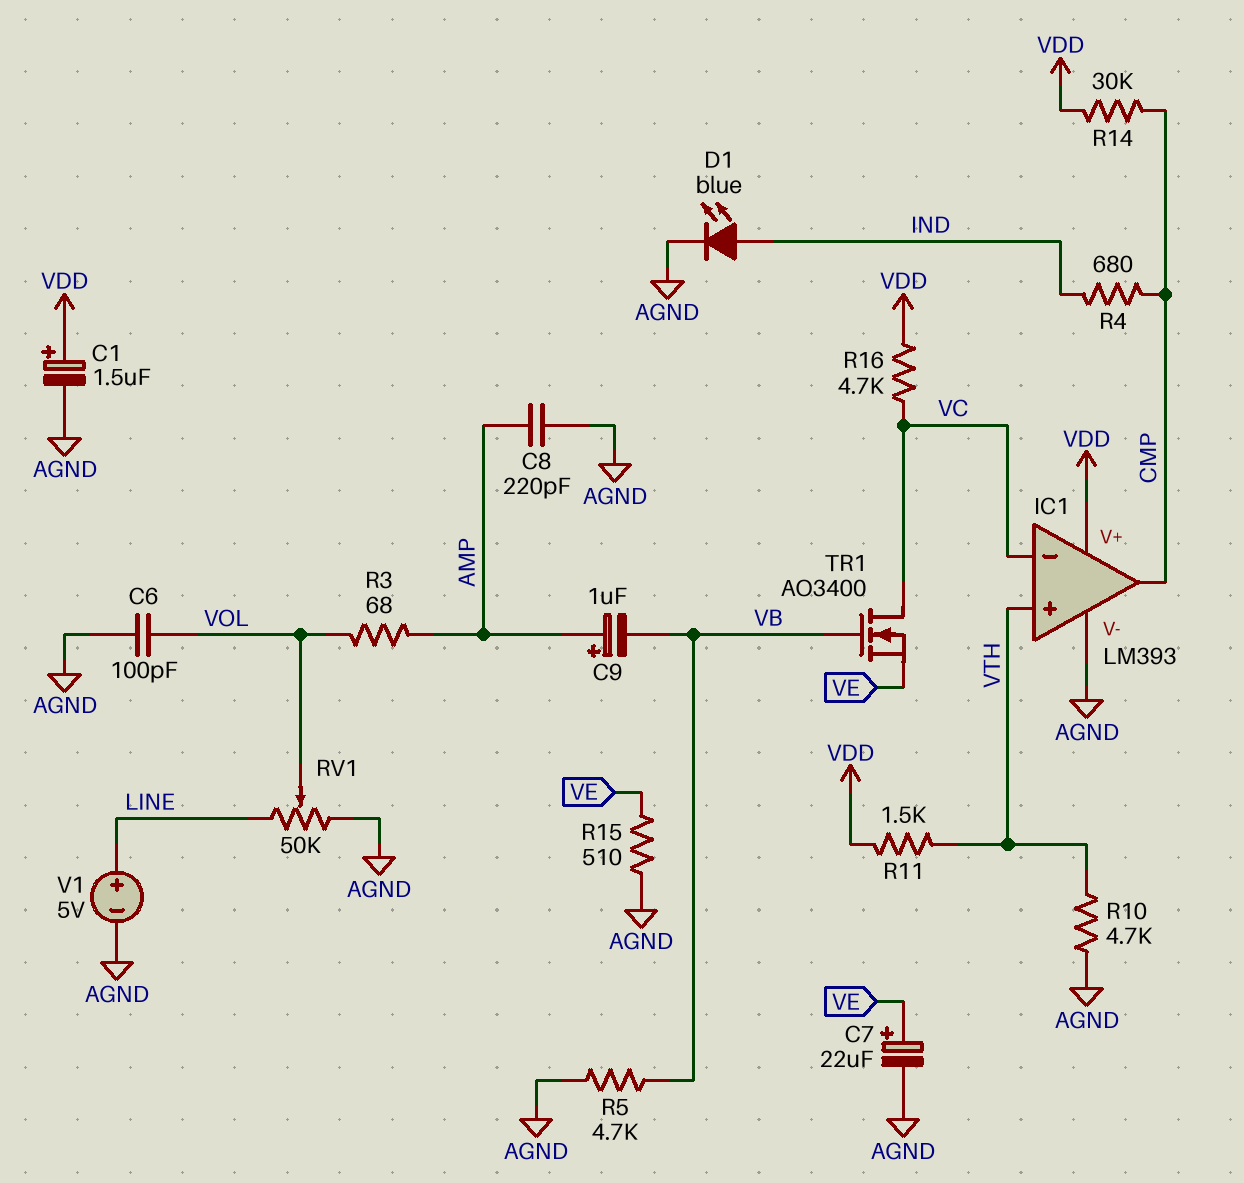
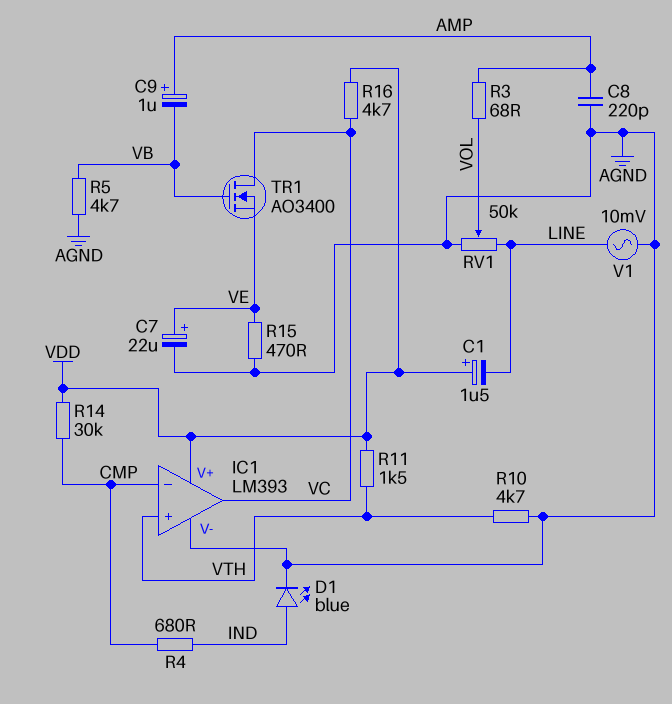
C1: 1.5uF (plus VDD, minus AGND) -> 1.5uF (plus VDD, minus LINE)
C6: 100pF (AGND, VOL) -> none
IC1 pin in-: VC -> CMP
IC1 pin out: CMP -> VC
R15: 510 (AGND, VE) -> 470 (AGND, VE)
V1: 5V (plus LINE, minus AGND) -> AC 10mV (AGND, LINE)

